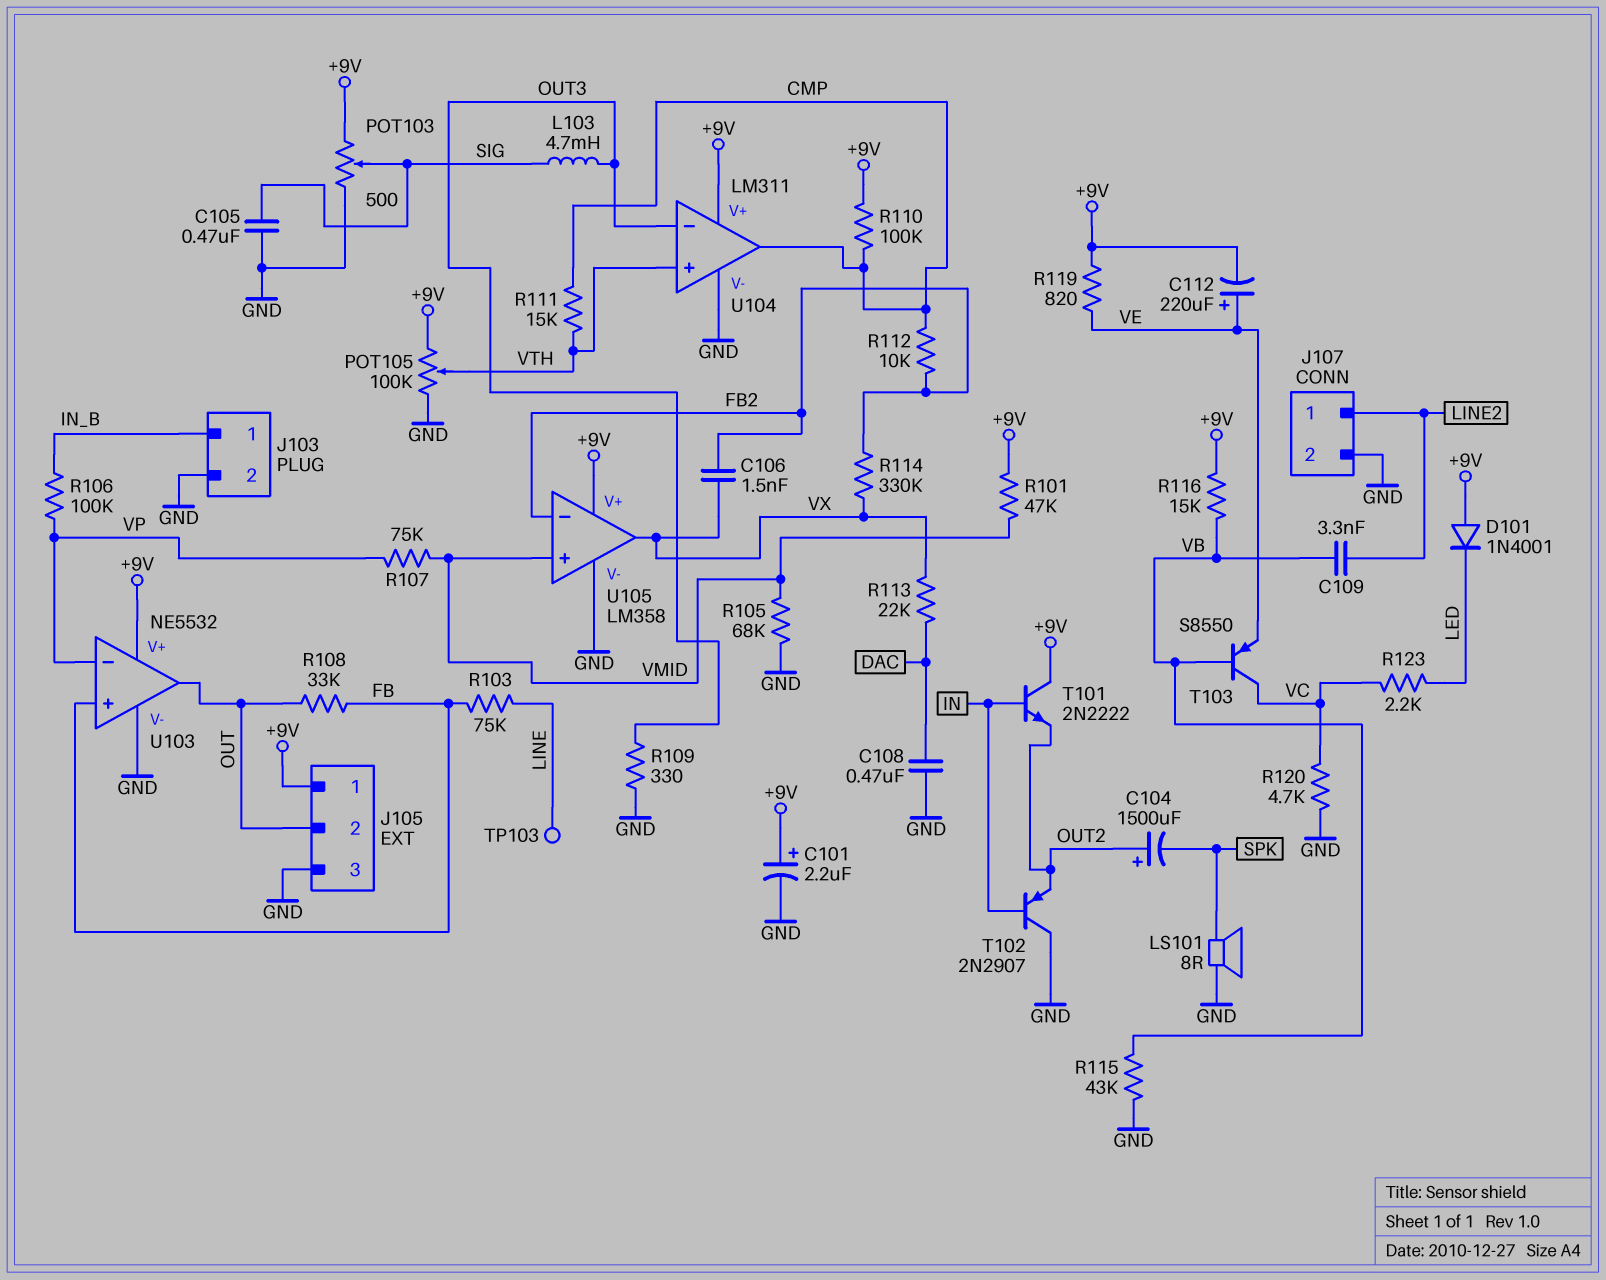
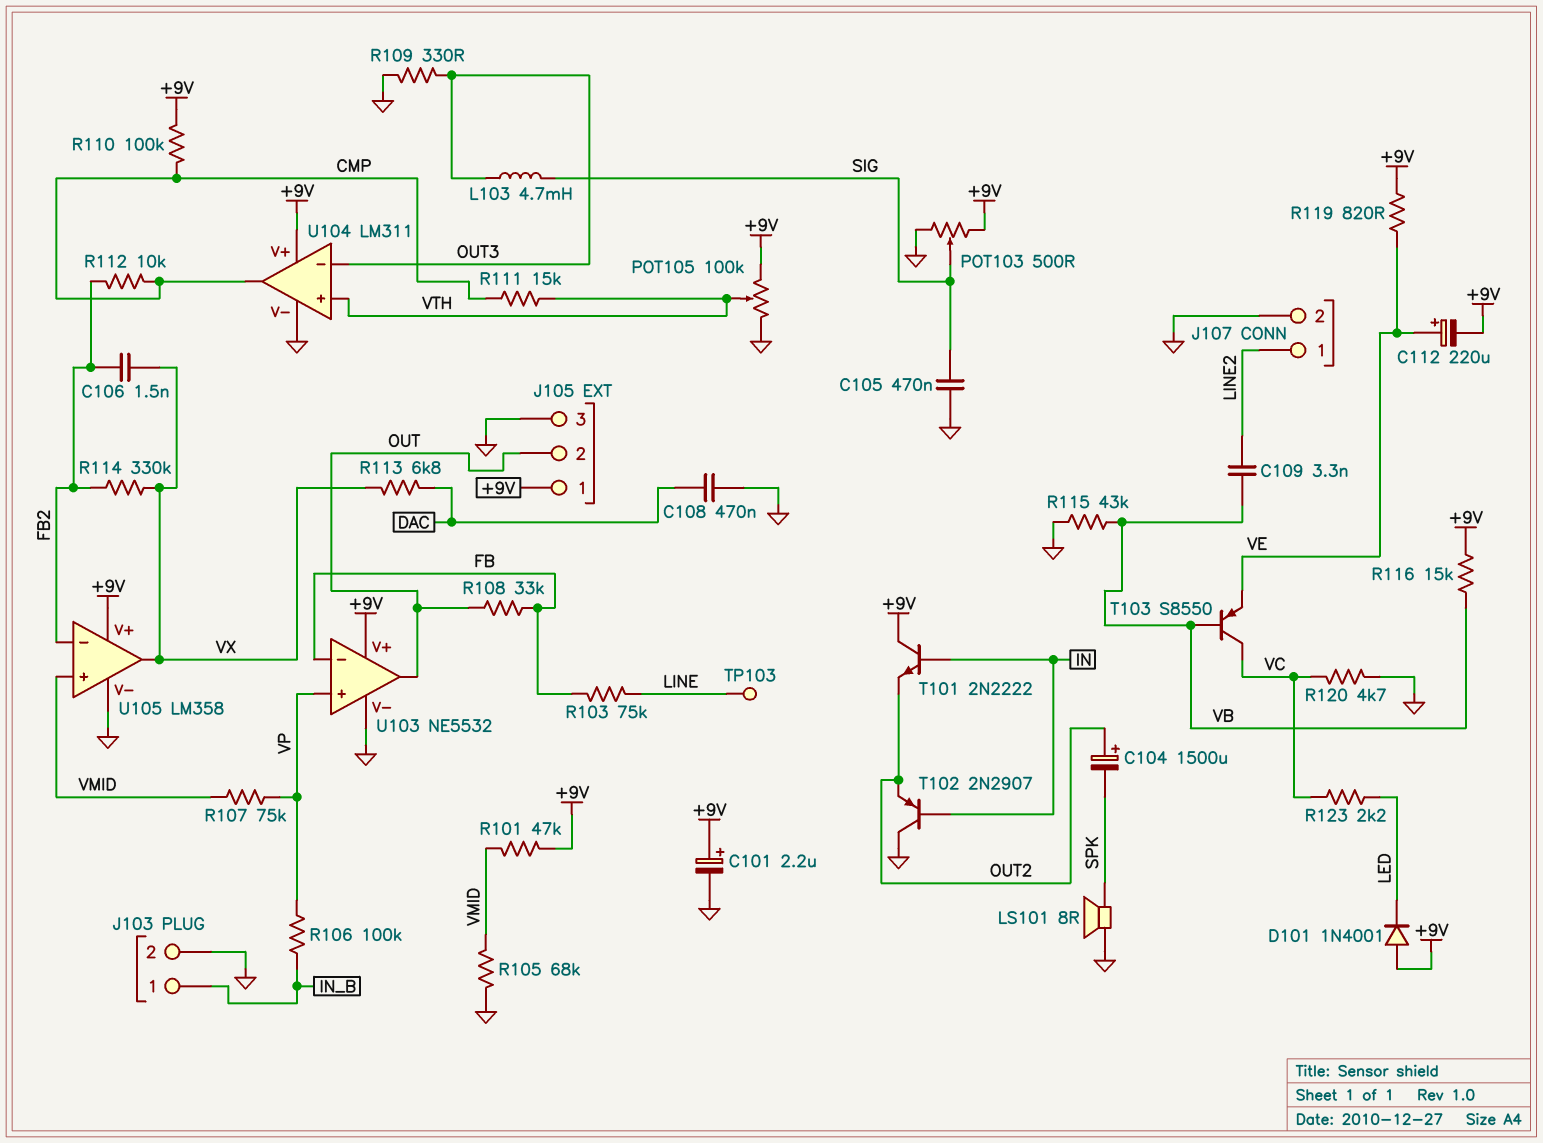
R113: 22k (DAC, VX) -> 6.8k (DAC, VX)
U103 pin in+: FB -> VP
U103 pin in-: VP -> FB

